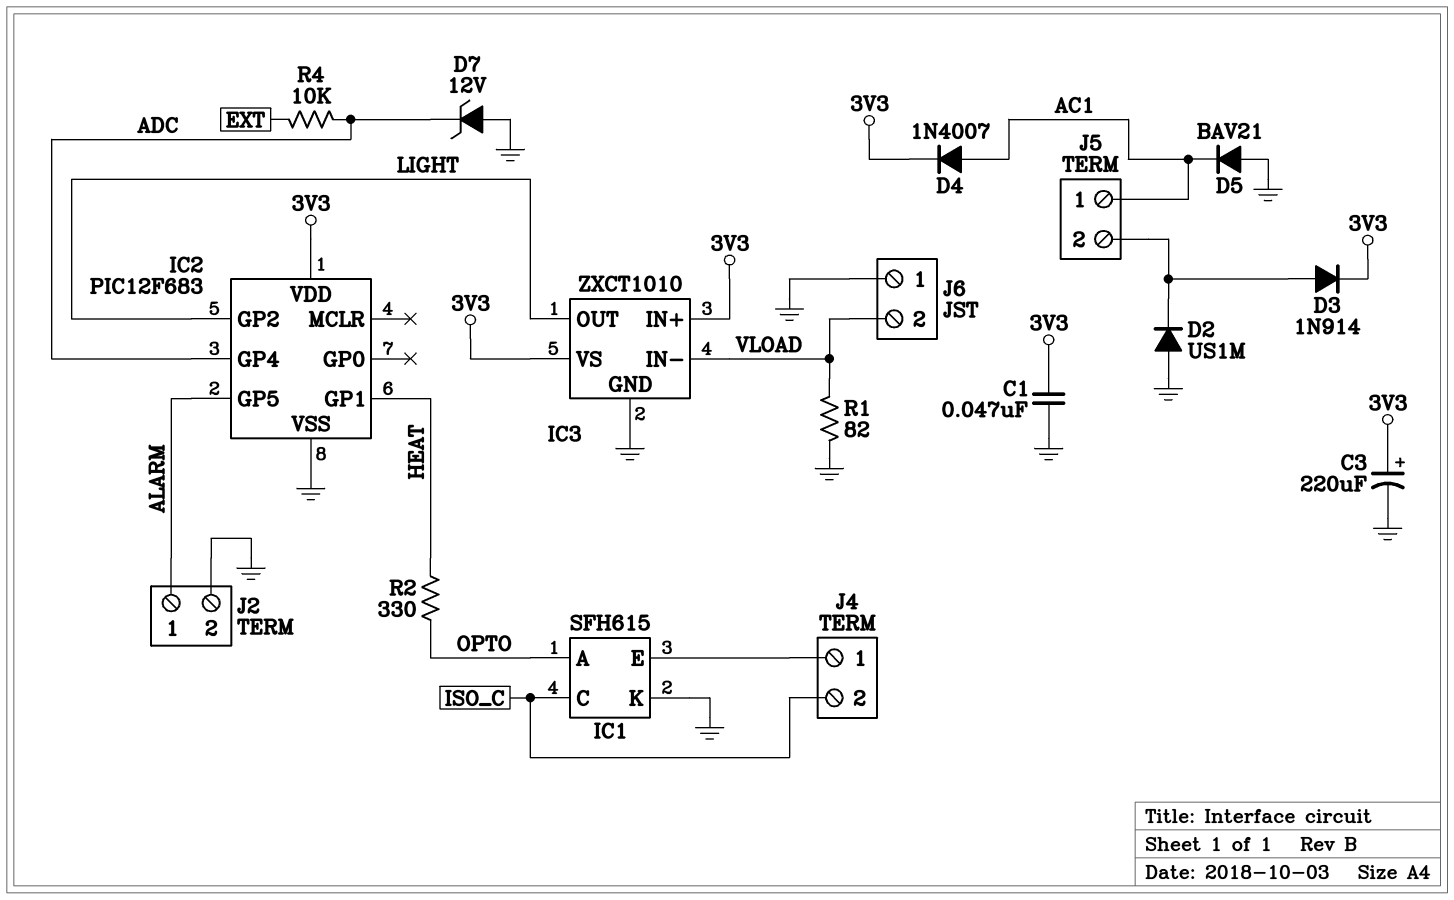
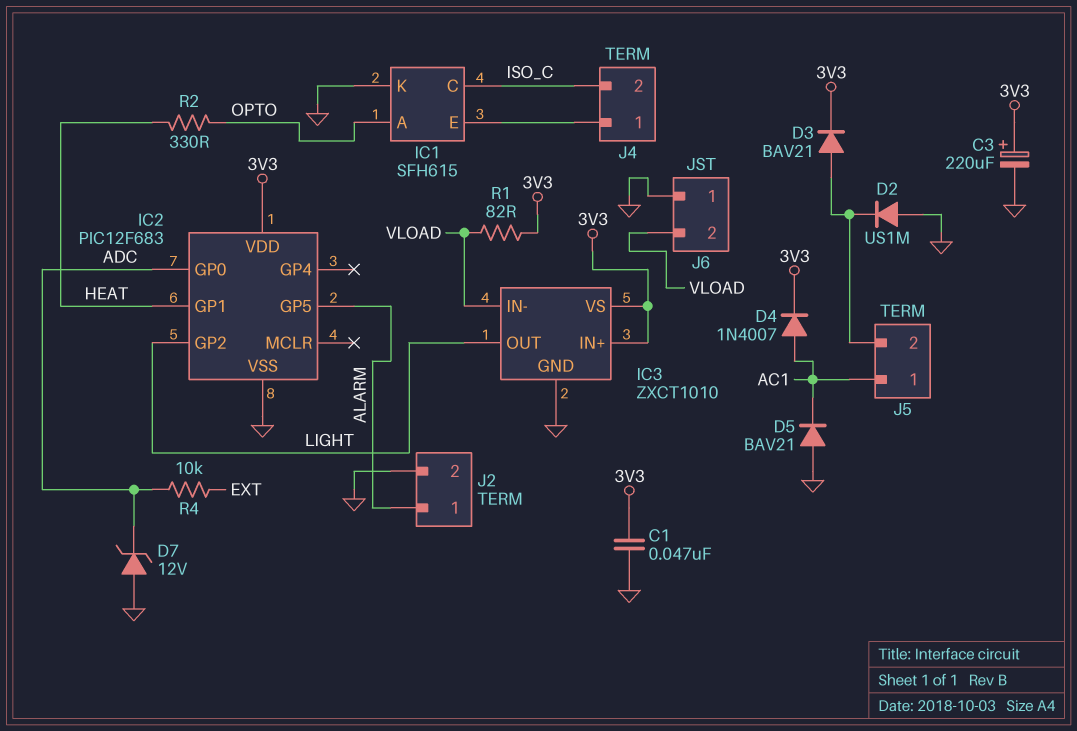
D3: diode 1N914 (A J5/2, K 3V3) -> diode BAV21 (A J5/2, K 3V3)
IC2 pin GP0: none -> ADC
IC2 pin GP4: ADC -> none
R1: 82 (GND, VLOAD) -> 82 (3V3, VLOAD)

